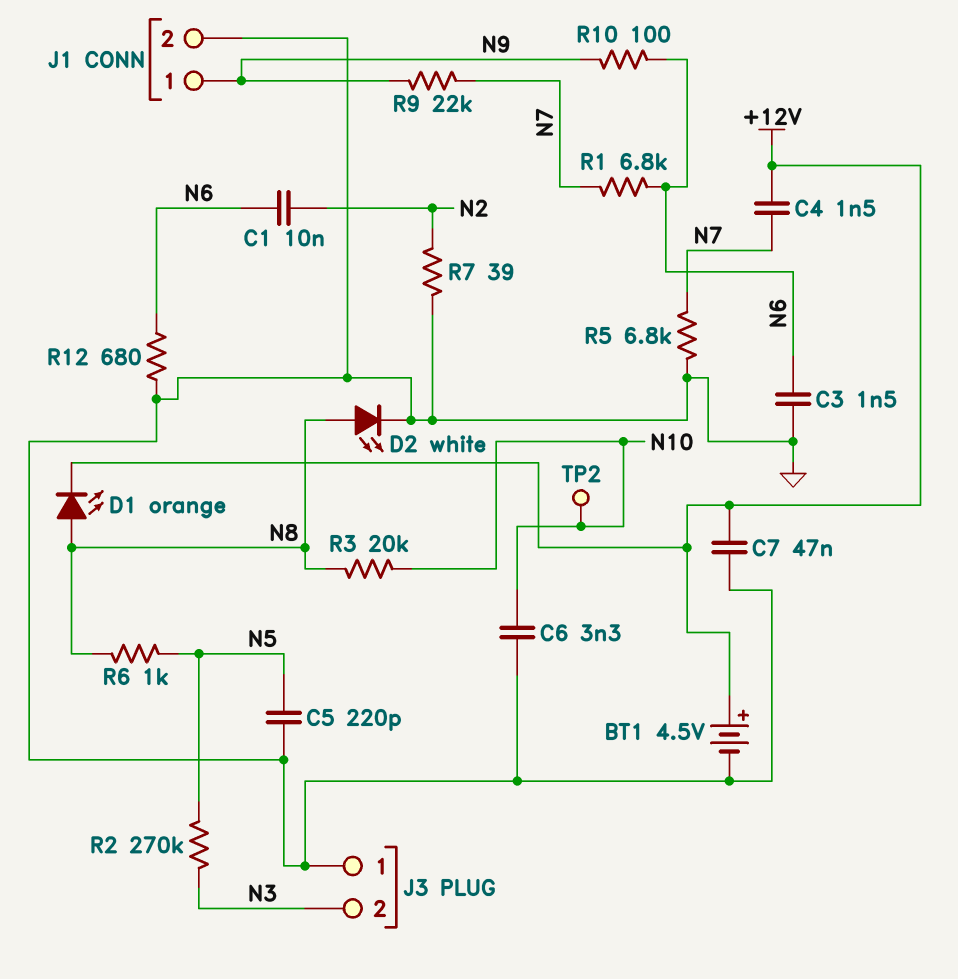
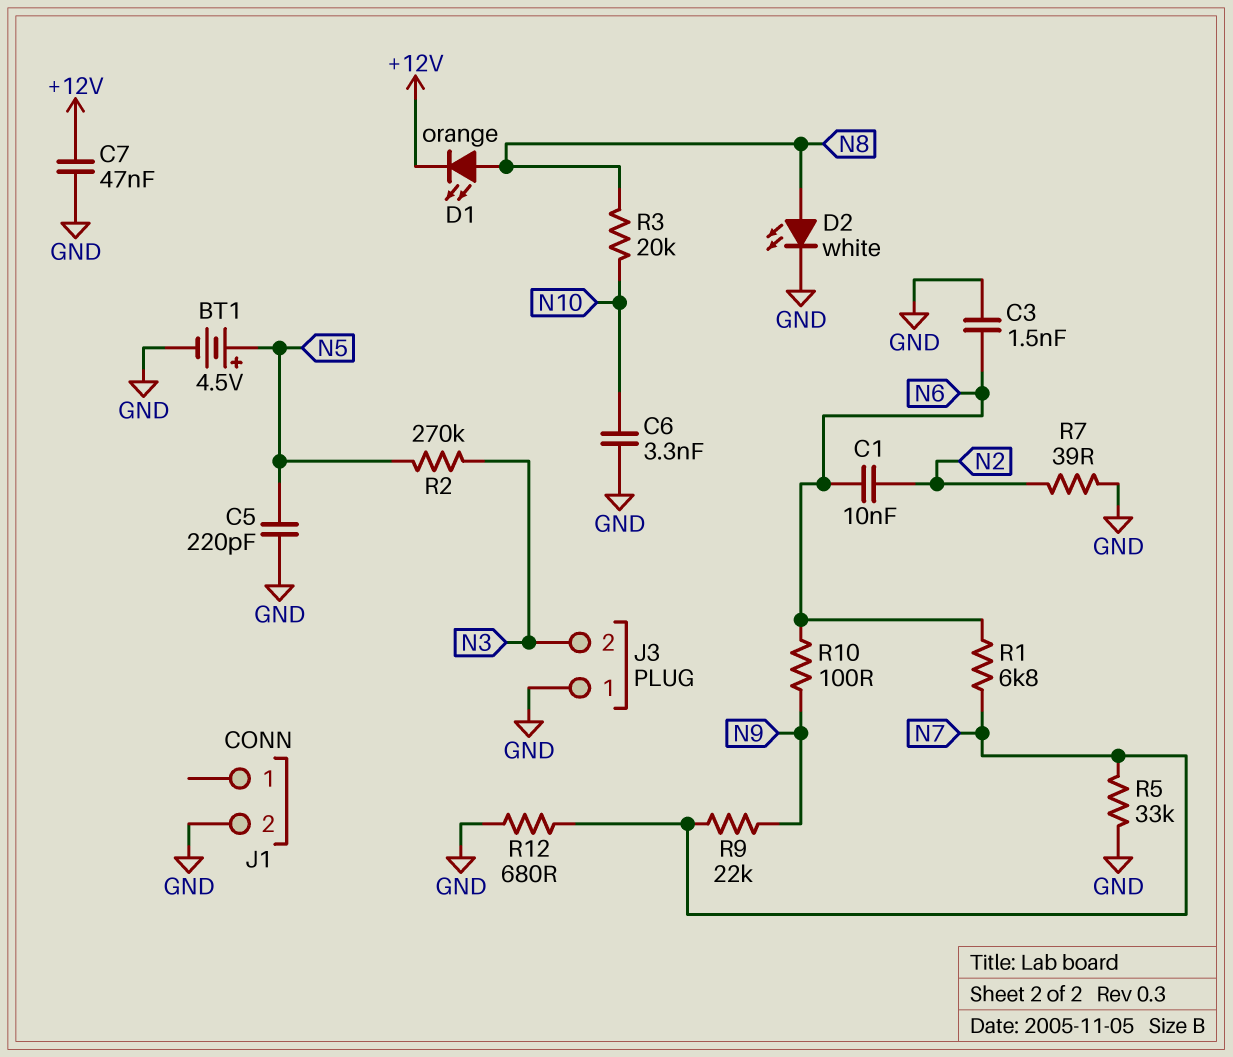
BT1: 4.5V (plus +12V, minus GND) -> 4.5V (plus N5, minus GND)
C4: 1.5nF (+12V, N7) -> none
J1 pin 1: N9 -> none
R5: 6.8k (GND, N7) -> 33k (GND, N7)
R6: 1k (N5, N8) -> none
R12: 680 (GND, N6) -> 680 (GND, N7)
TP2: test point (N10) -> none

